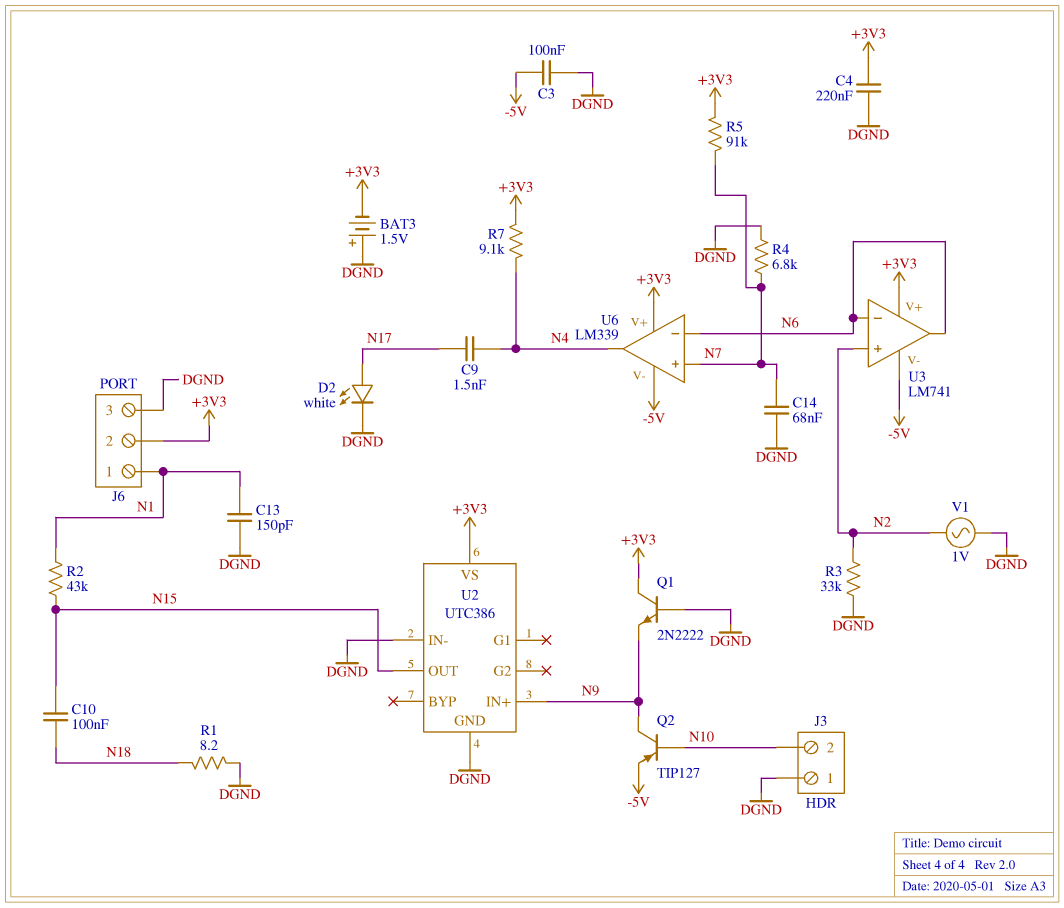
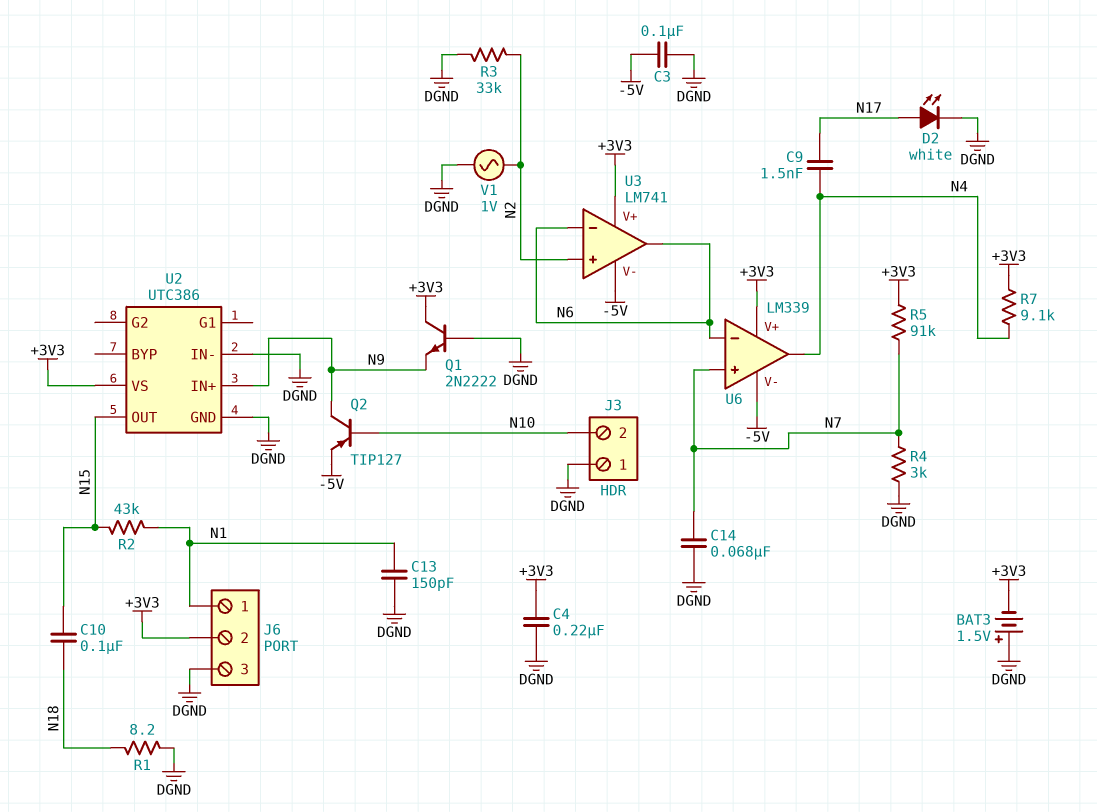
R4: 6.8k (DGND, N7) -> 3k (DGND, N7)

